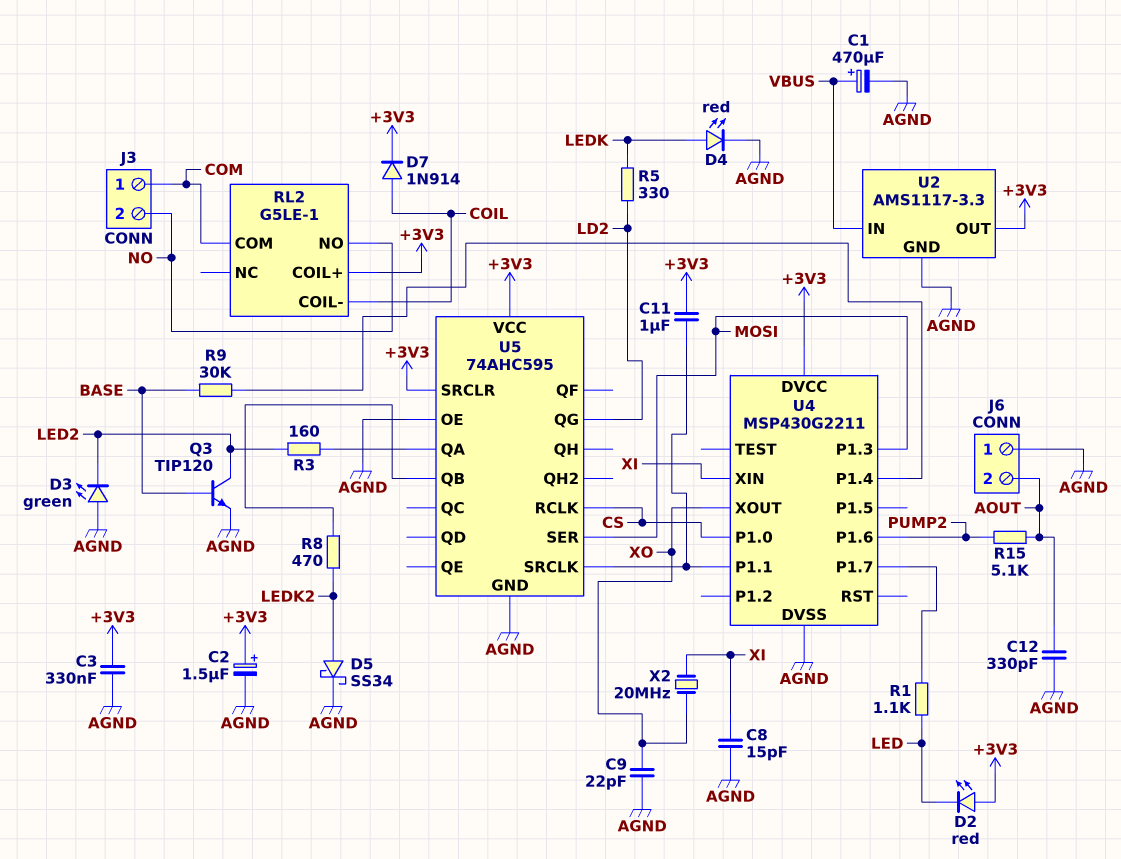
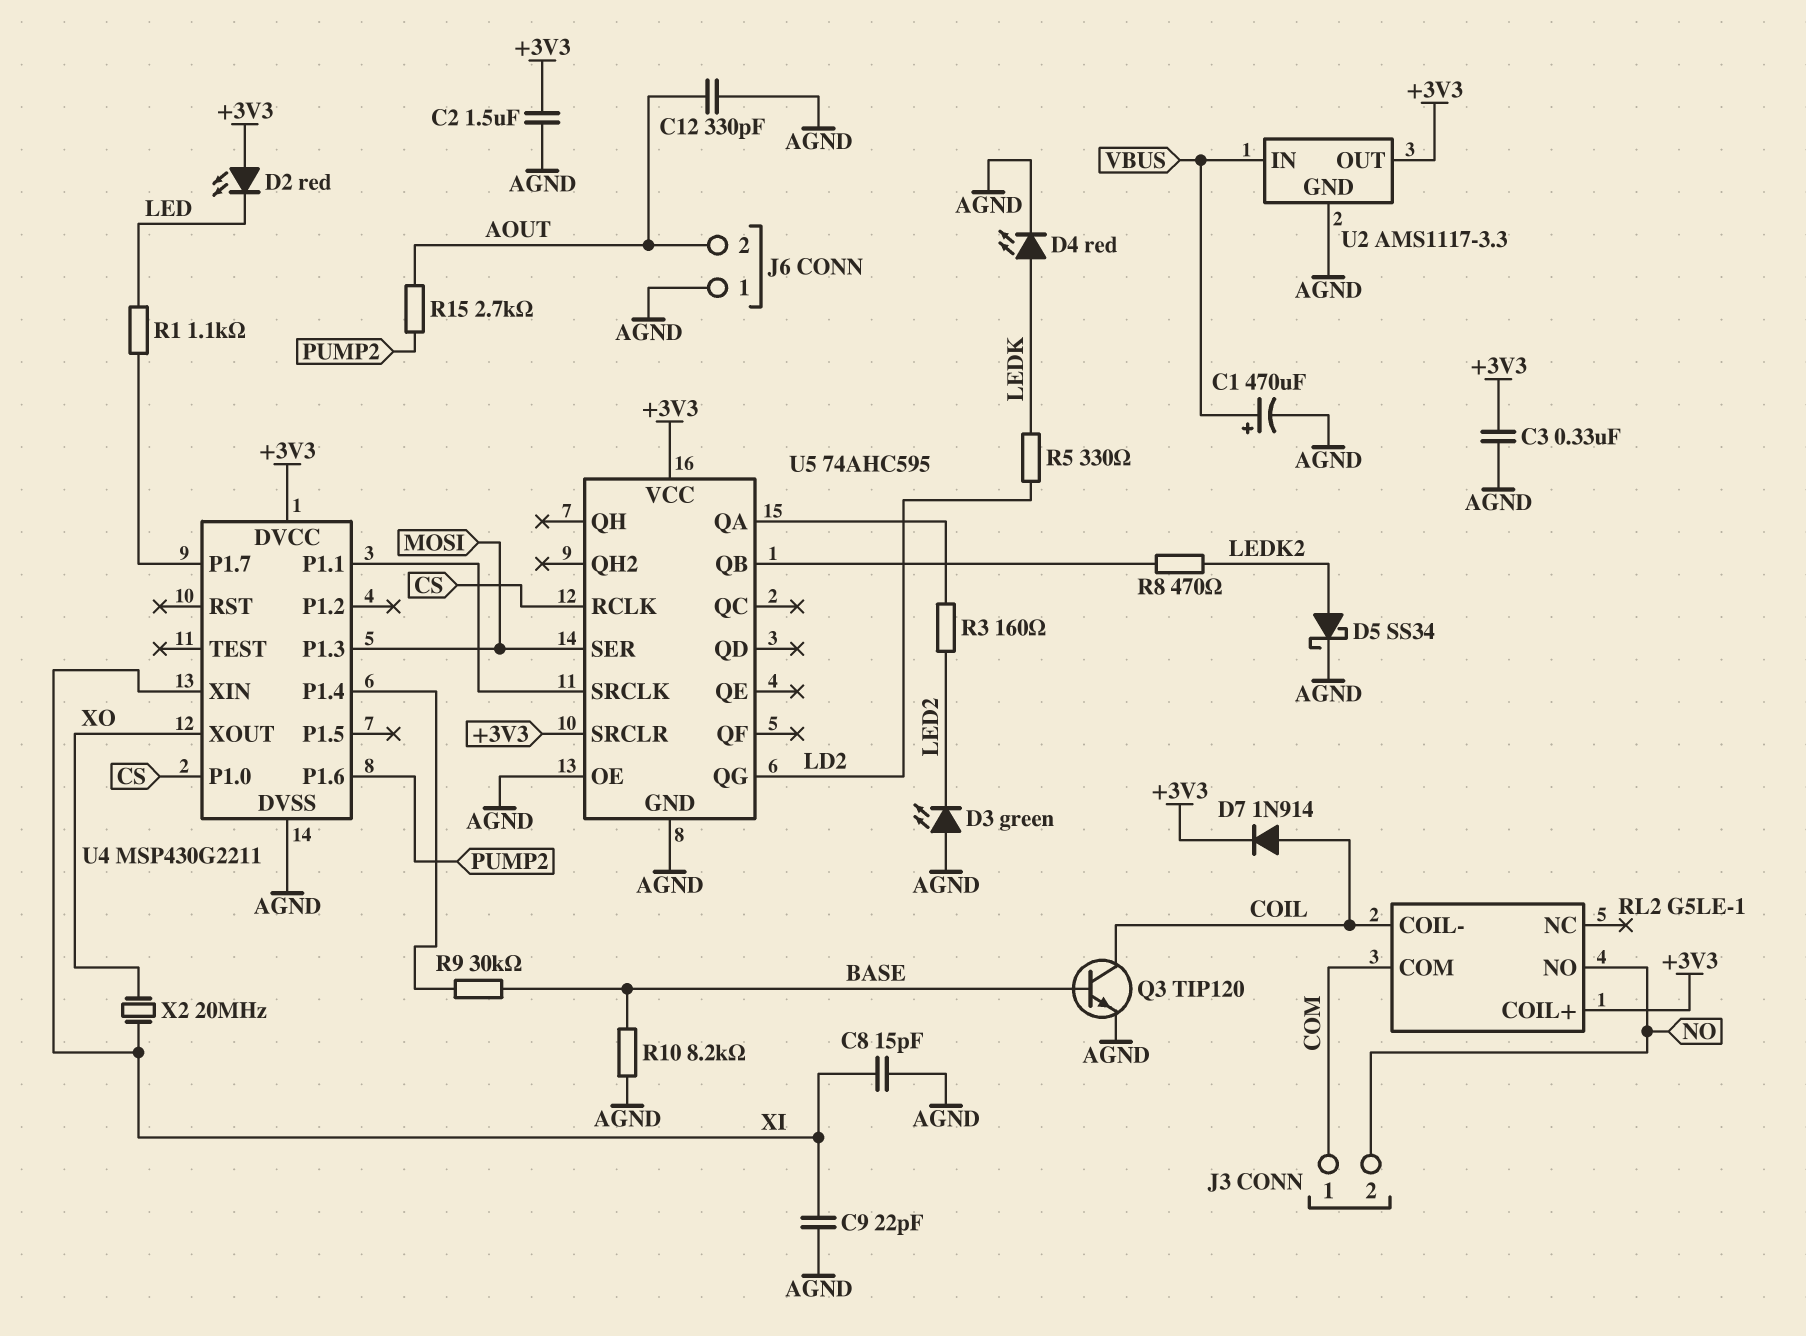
C2: 1.5uF (plus +3V3, minus AGND) -> 1.5uF (+3V3, AGND)
C9: 22pF (AGND, XO) -> 22pF (AGND, XI)
C11: 1uF (+3V3, U4/P1.1) -> none
Q3: NPN TIP120 (B BASE, C LED2, E AGND) -> NPN TIP120 (B BASE, C COIL, E AGND)
R10: none -> 8.2k (AGND, BASE)
R15: 5.1k (AOUT, PUMP2) -> 2.7k (AOUT, PUMP2)

